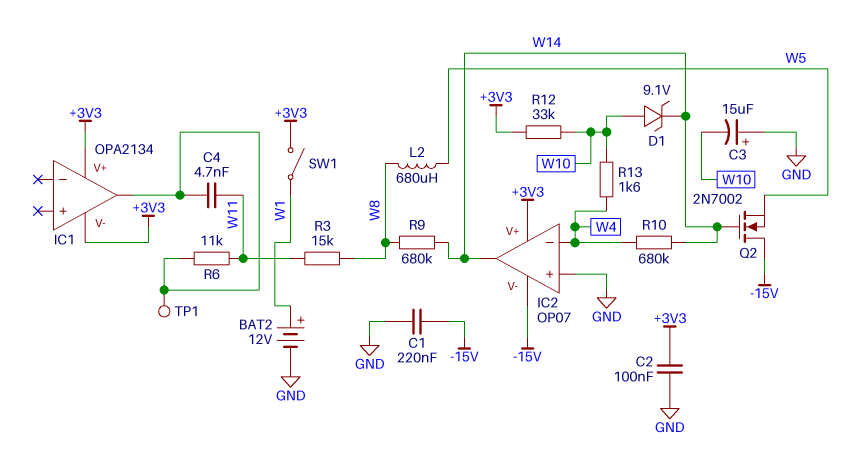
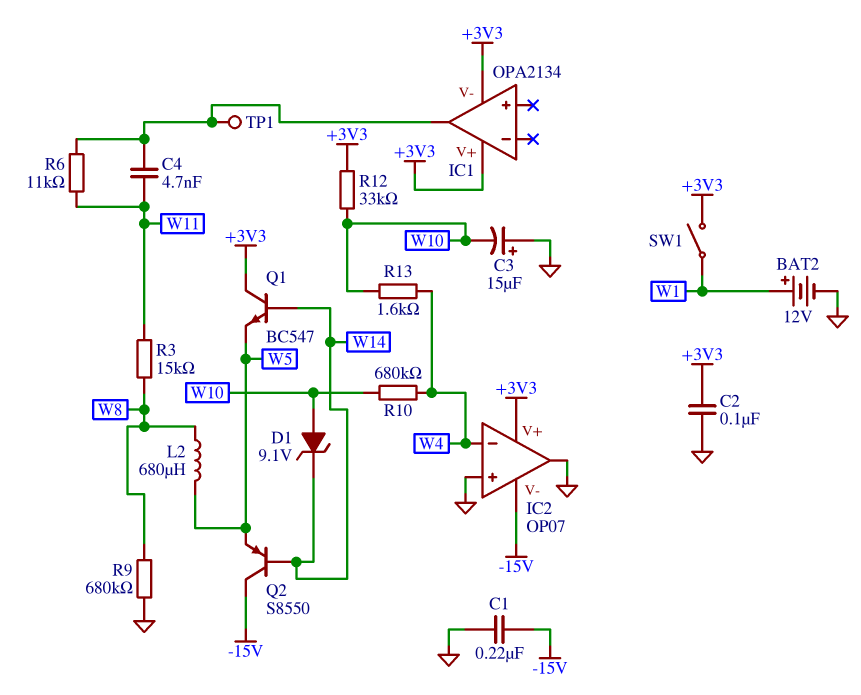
IC2 pin out: W14 -> GND
Q1: none -> NPN BC547 (B W14, C +3V3, E W5)
Q2: NMOS 2N7002 (G W14, D -15V, S W5) -> PNP S8550 (B W14, C -15V, E W5)
R9: 680k (W8, W14) -> 680k (GND, W8)
R10: 680k (W4, W14) -> 680k (W4, W10)

